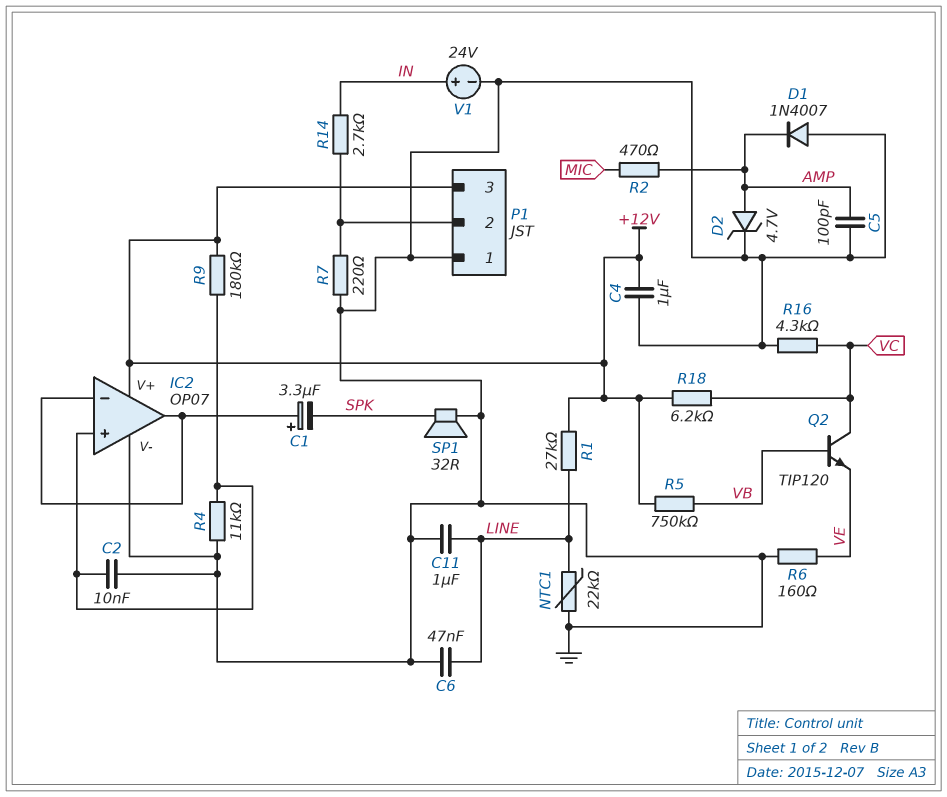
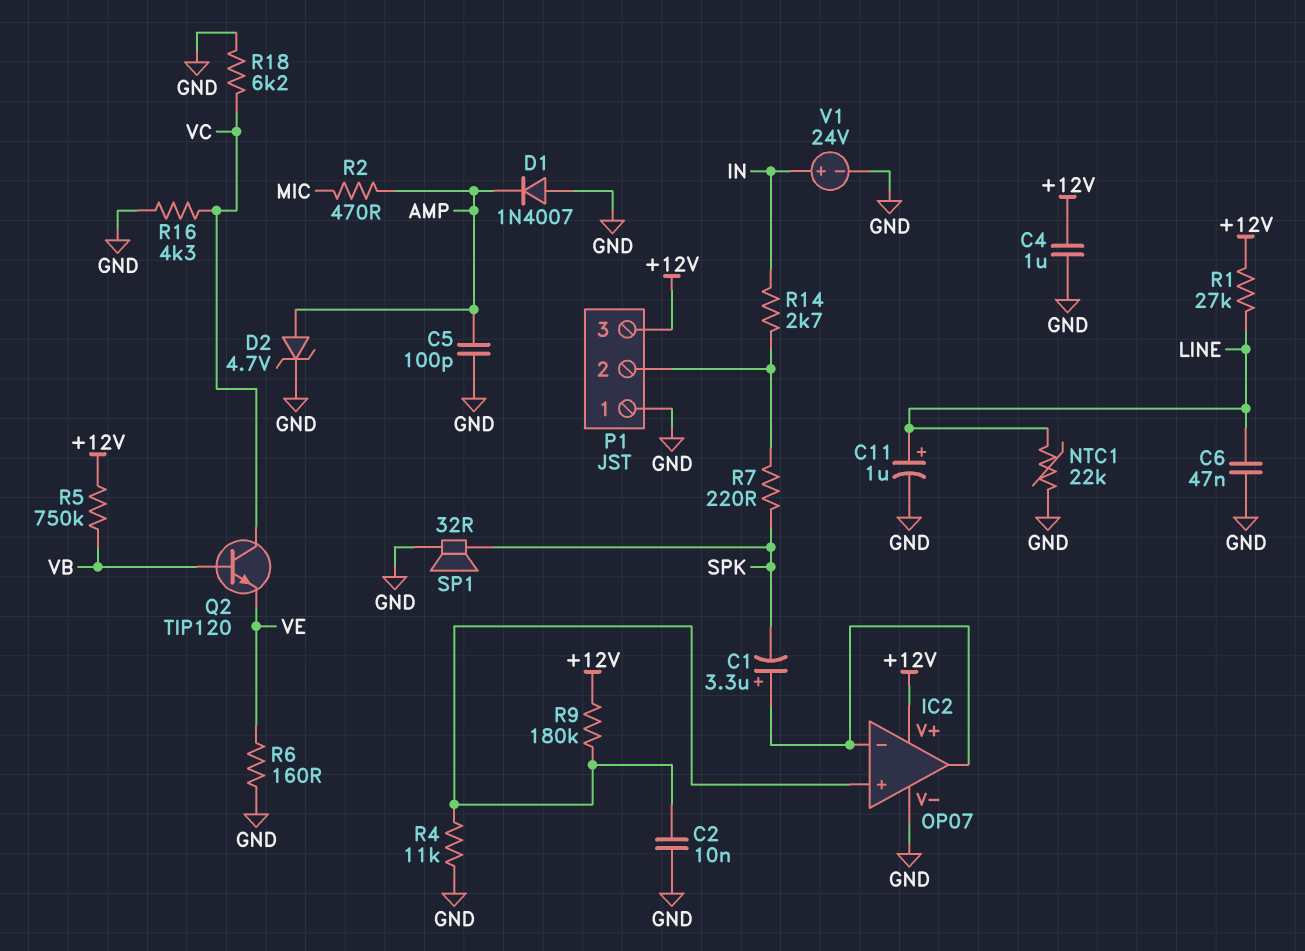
C11: 1uF (GND, LINE) -> 1uF (plus LINE, minus GND)
R7: 220 (GND, P1/2) -> 220 (P1/2, SPK)
R18: 6.2k (+12V, VC) -> 6.2k (GND, VC)

